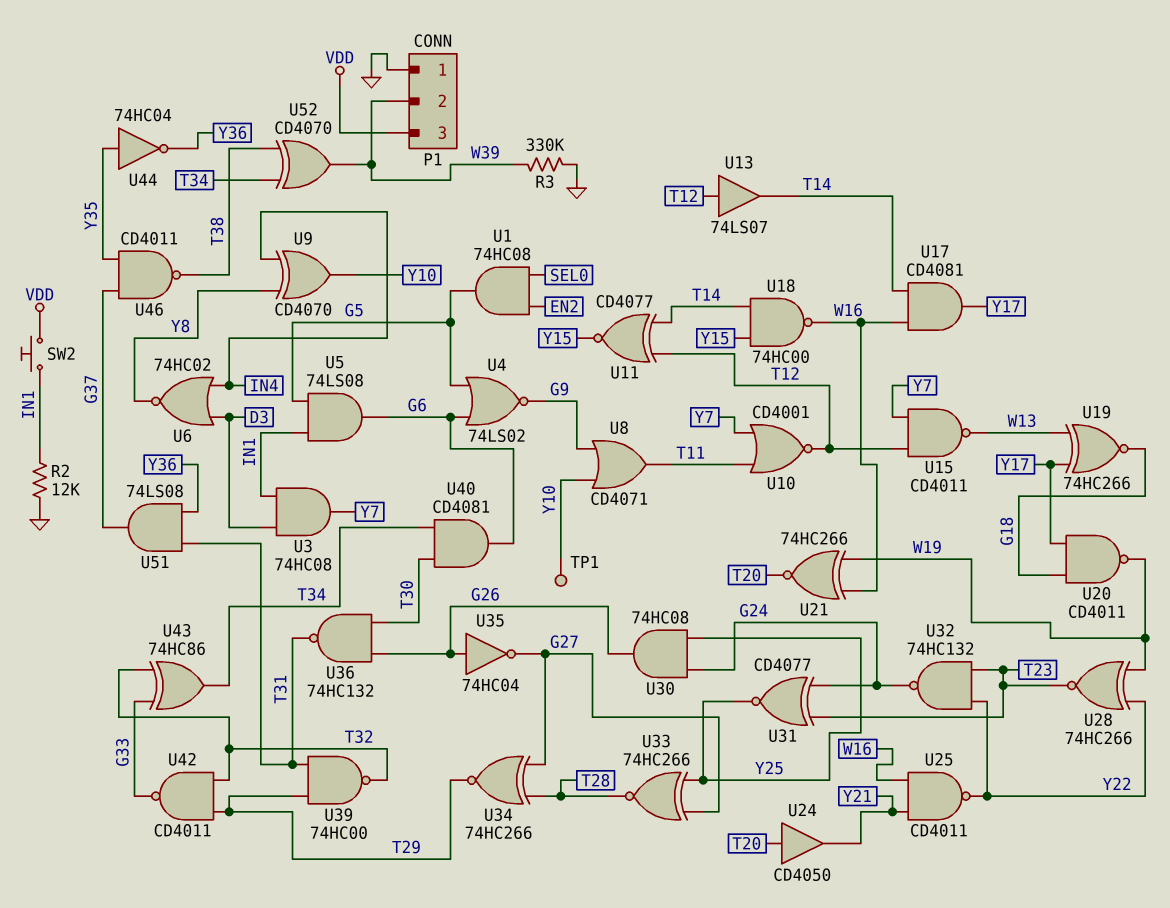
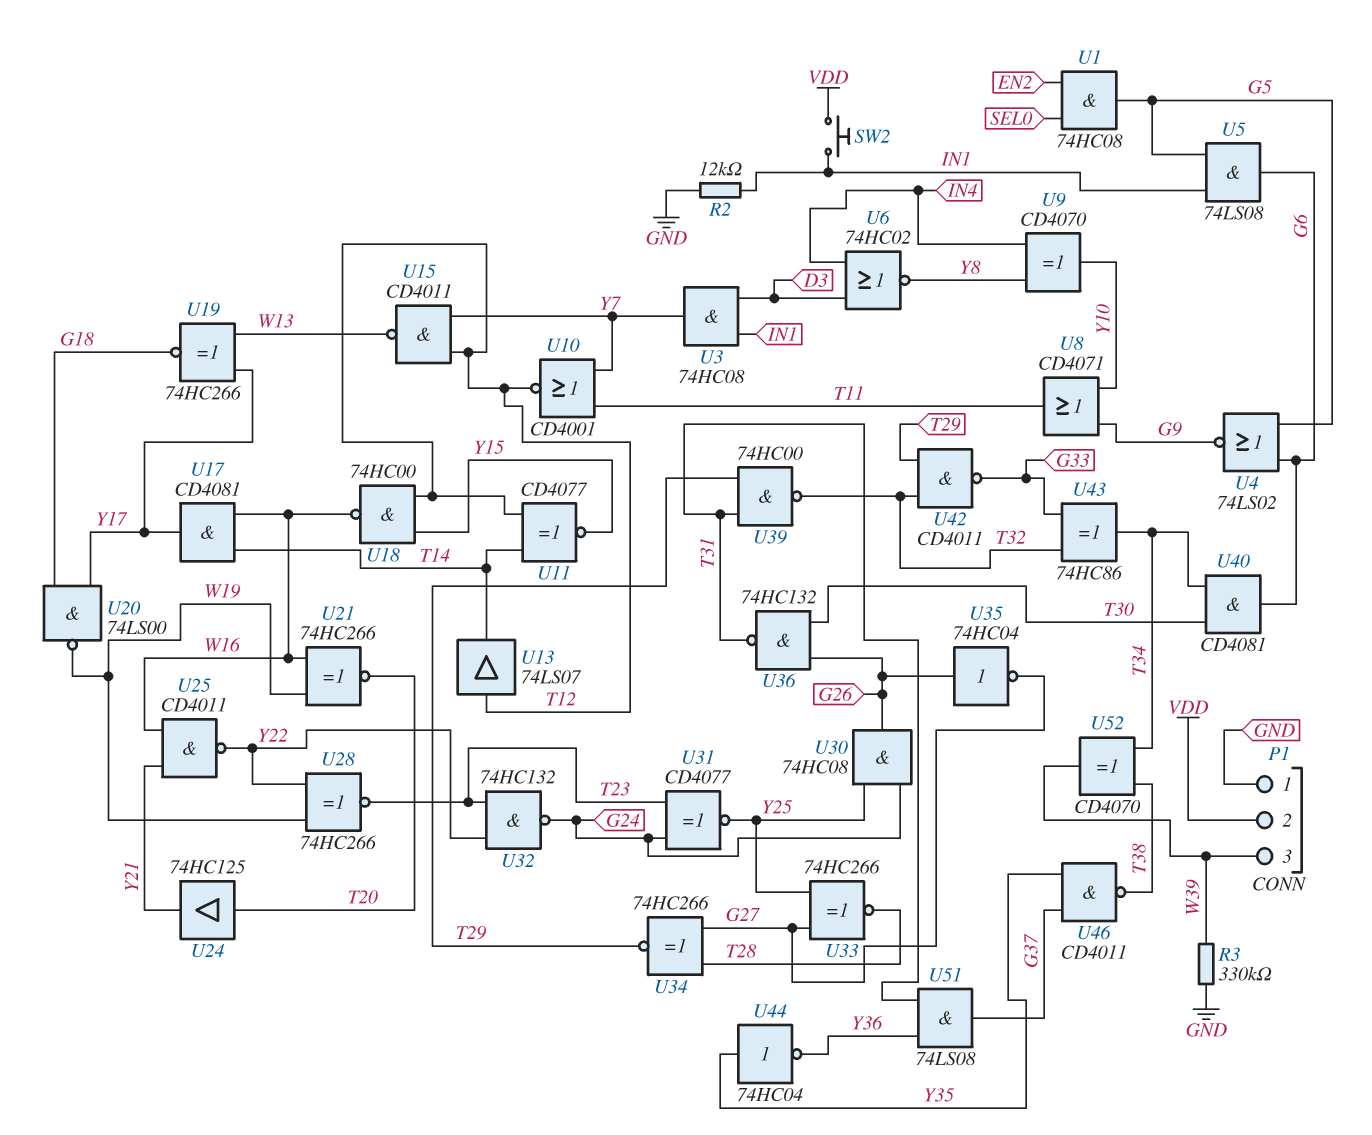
P1 pin 2: W39 -> VDD
P1 pin 3: VDD -> W39
TP1: test point (Y10) -> none
U18: NAND 74HC00 (in T14, in Y15, out W16) -> NAND 74HC00 (in T12, in Y15, out W16)
U20: NAND CD4011 (in G18, in Y17, out W19) -> NAND 74LS00 (in G18, in Y17, out W19)
U24: buffer CD4050 (in T20, out Y21) -> buffer 74HC125 (in T20, out Y21)

